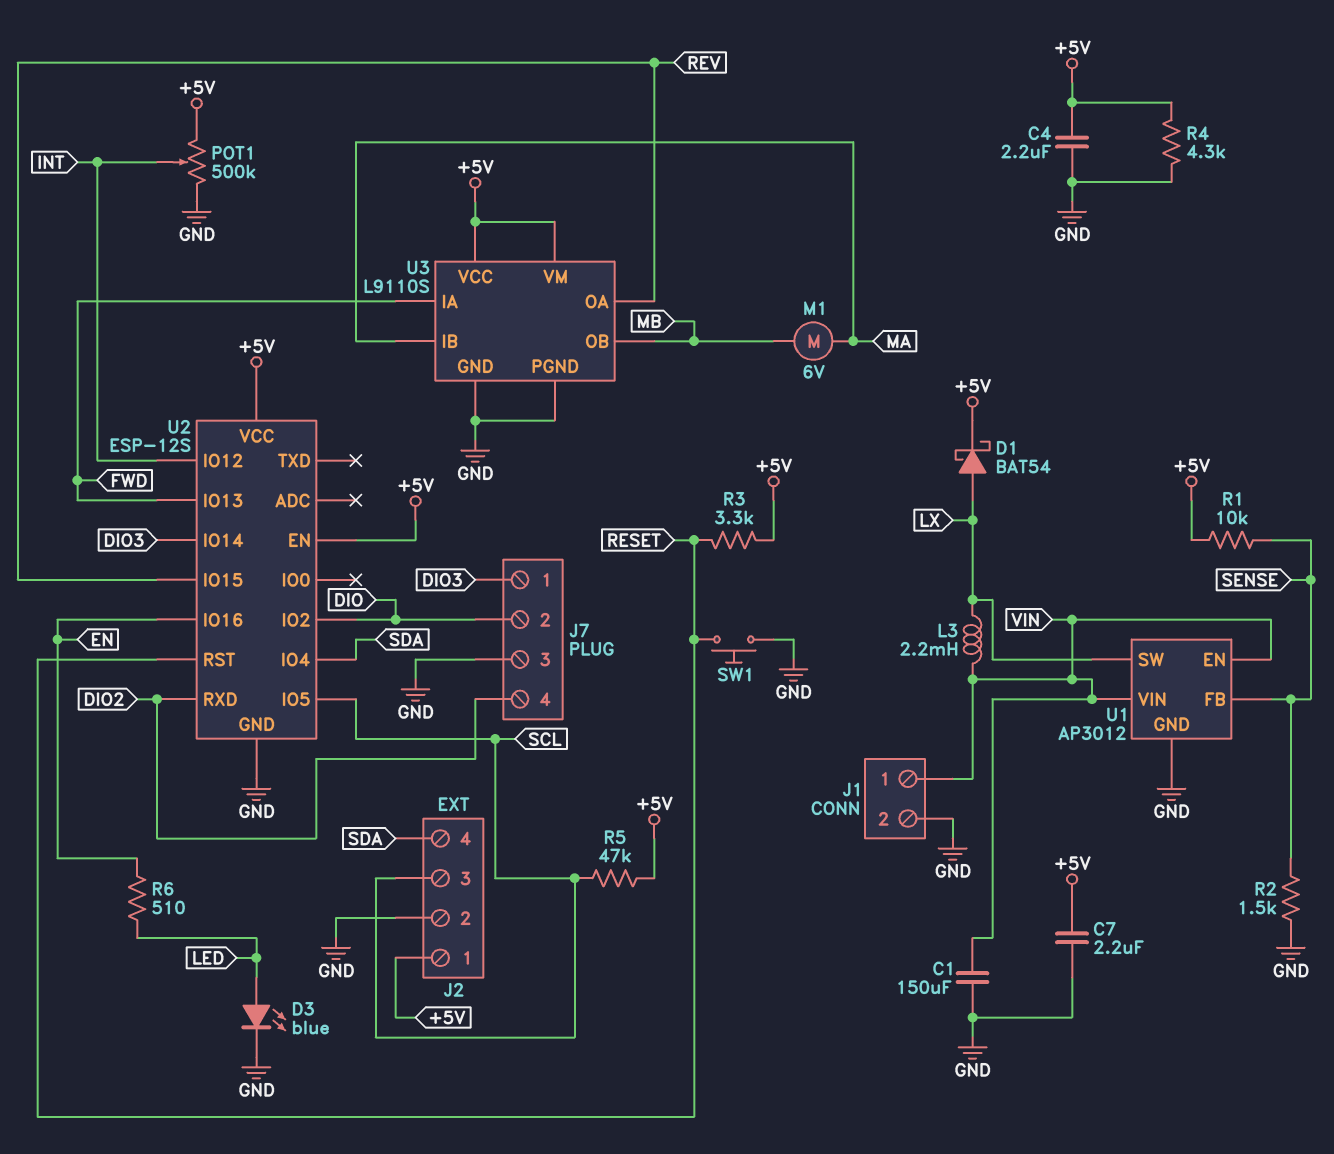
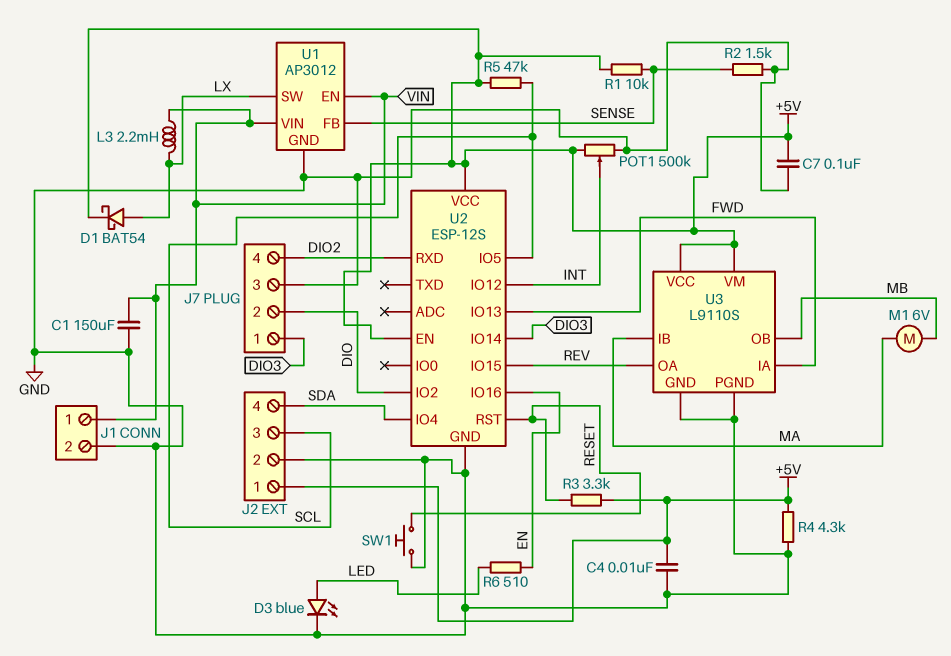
C4: 2.2uF (+5V, GND) -> 10nF (+5V, GND)
C7: 2.2uF (+5V, GND) -> 100nF (+5V, GND)

